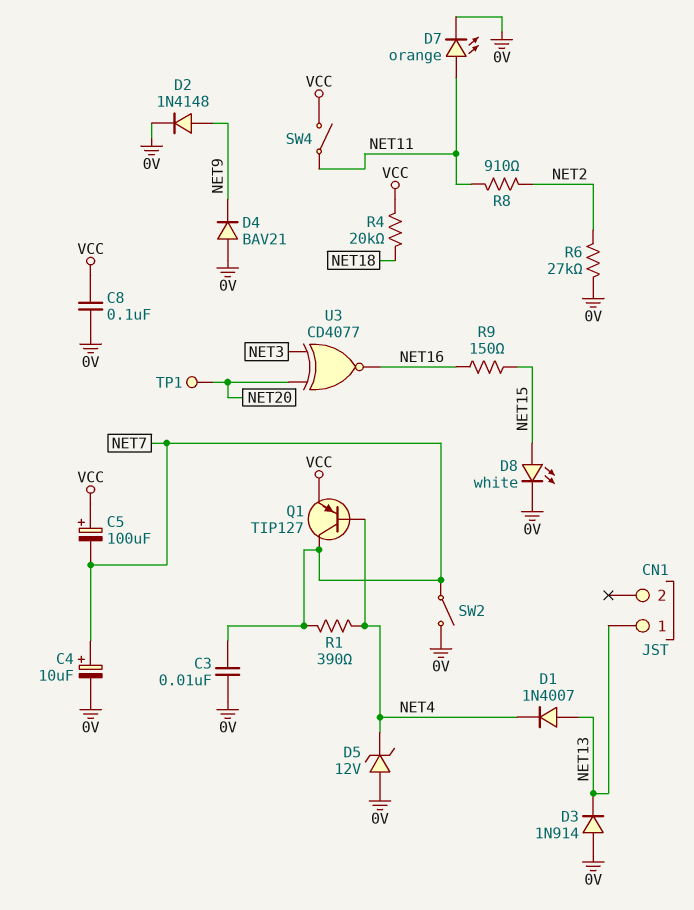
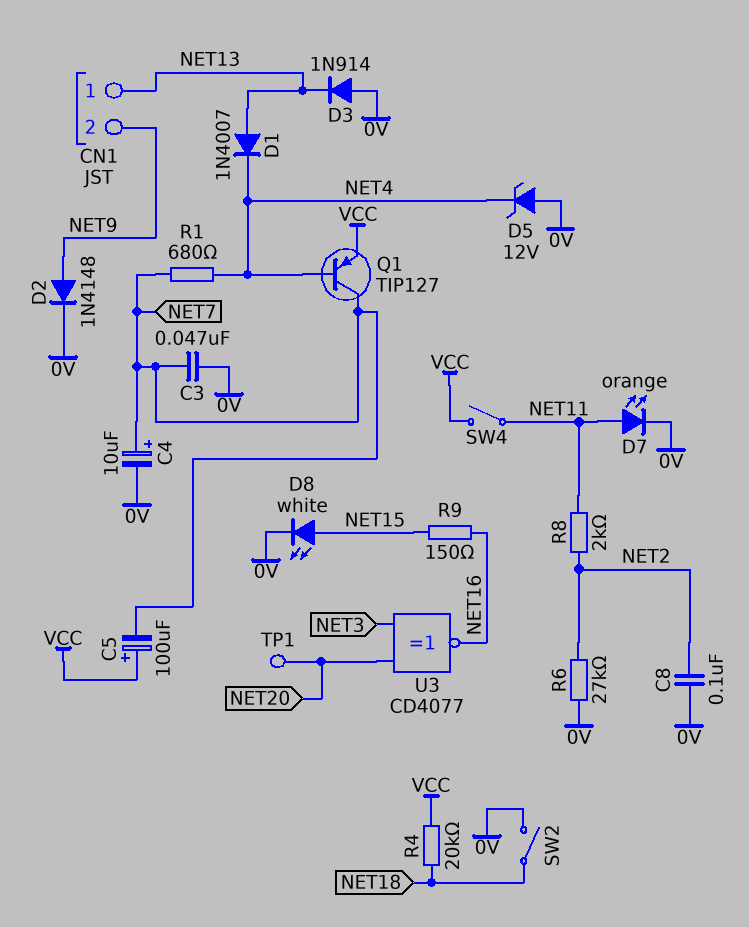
C3: 10nF (0V, NET7) -> 47nF (0V, NET7)
C8: 100nF (0V, VCC) -> 100nF (0V, NET2)
CN1 pin 2: none -> NET9
D4: diode BAV21 (A 0V, K NET9) -> none
R1: 390 (NET4, NET7) -> 680 (NET4, NET7)
R8: 910 (NET2, NET11) -> 2k (NET2, NET11)
SW2: switch (0V, NET7) -> switch (0V, NET18)

